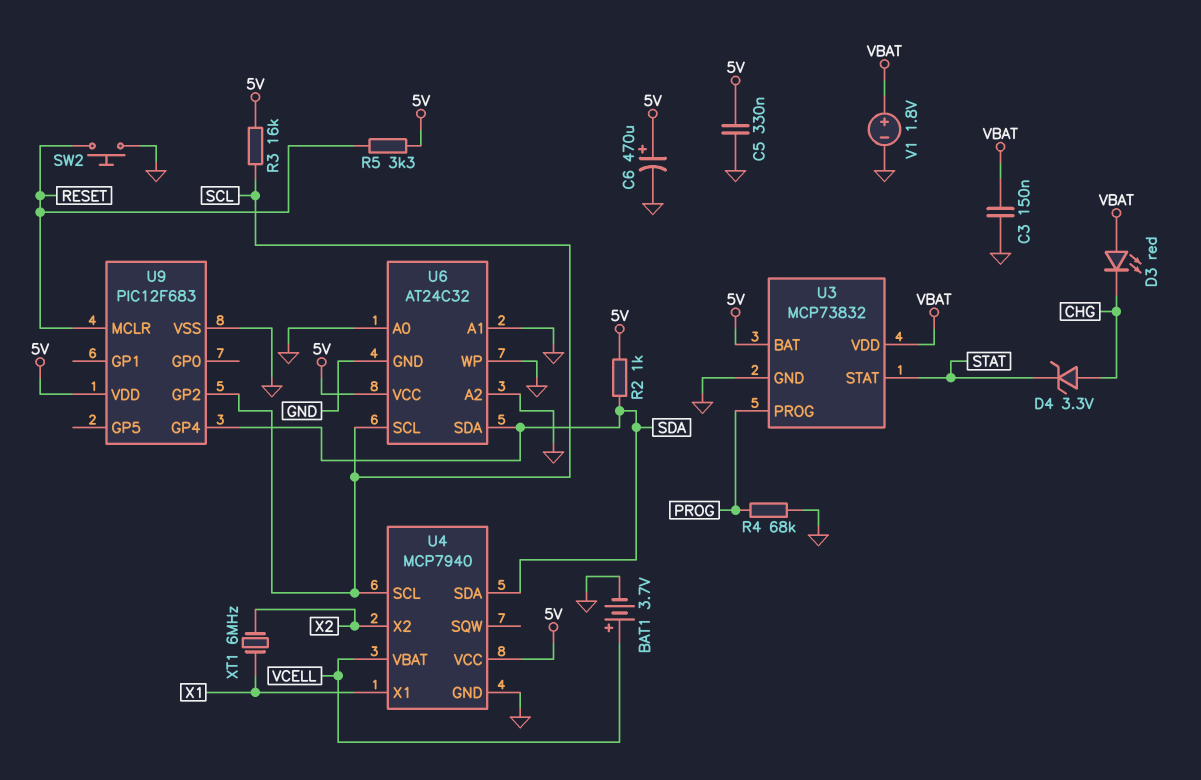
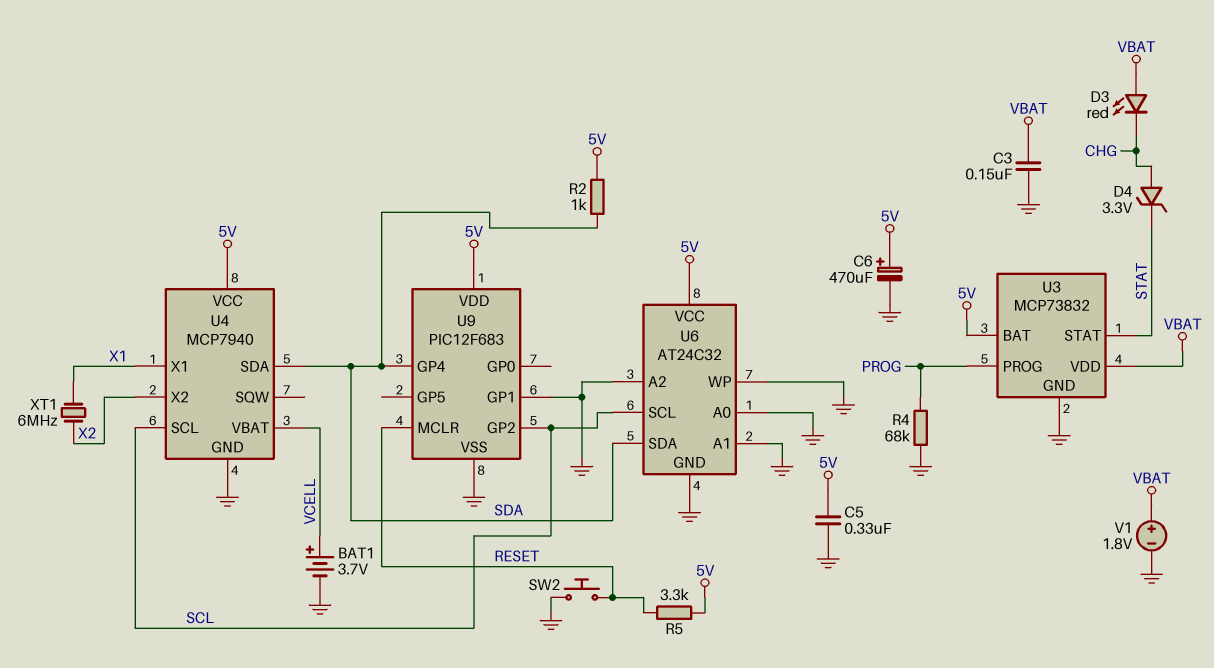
R3: 16k (5V, SCL) -> none
U9 pin GP1: none -> GND

